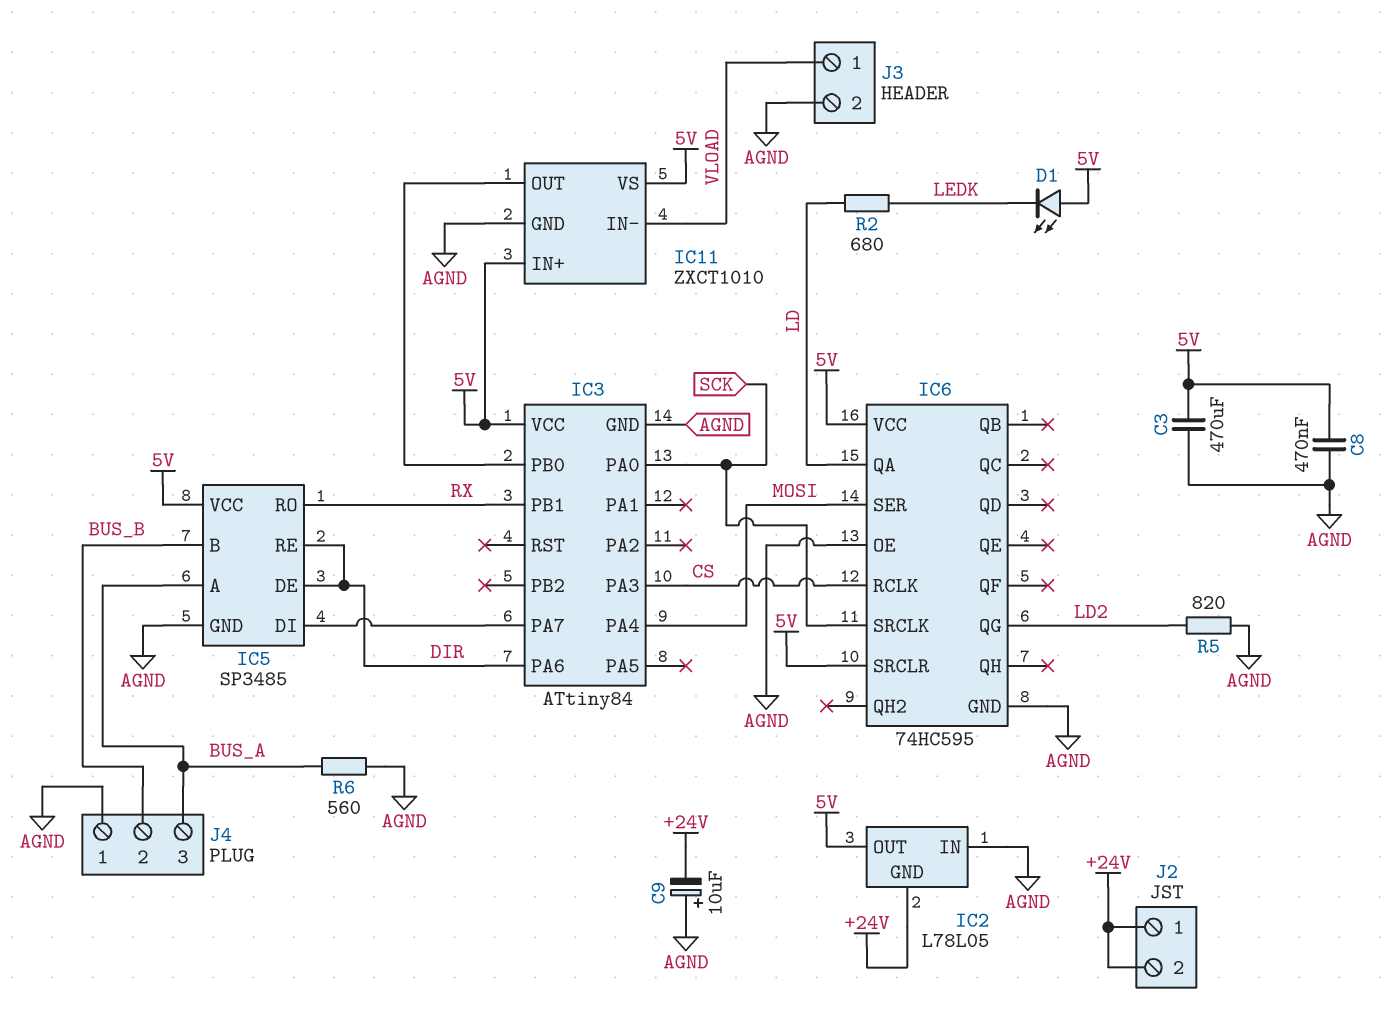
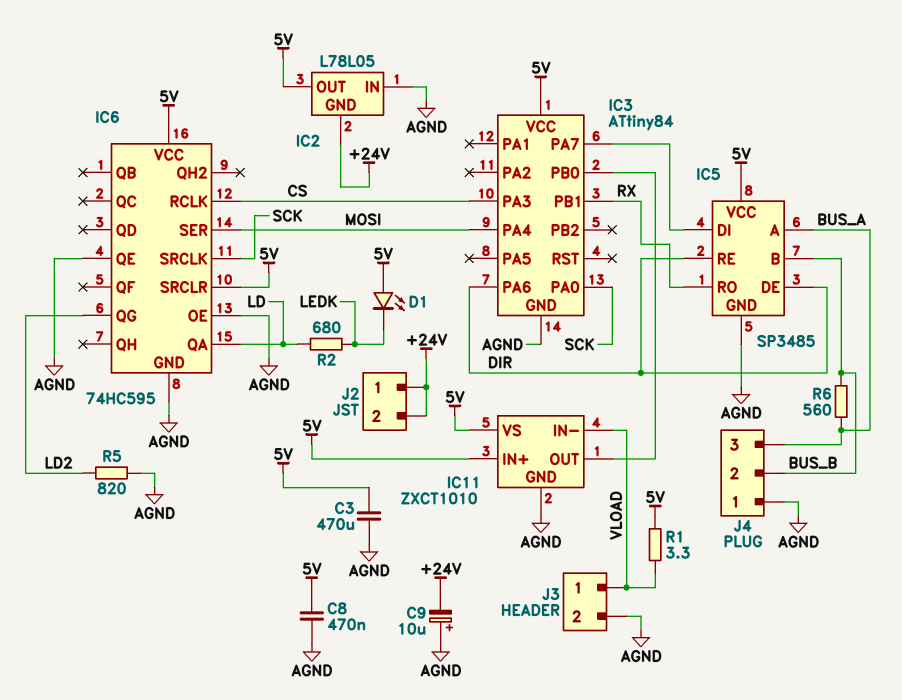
IC6 pin QE: none -> AGND
R1: none -> 3.3 (5V, VLOAD)
R6: 560 (AGND, BUS_A) -> 560 (BUS_A, BUS_B)

